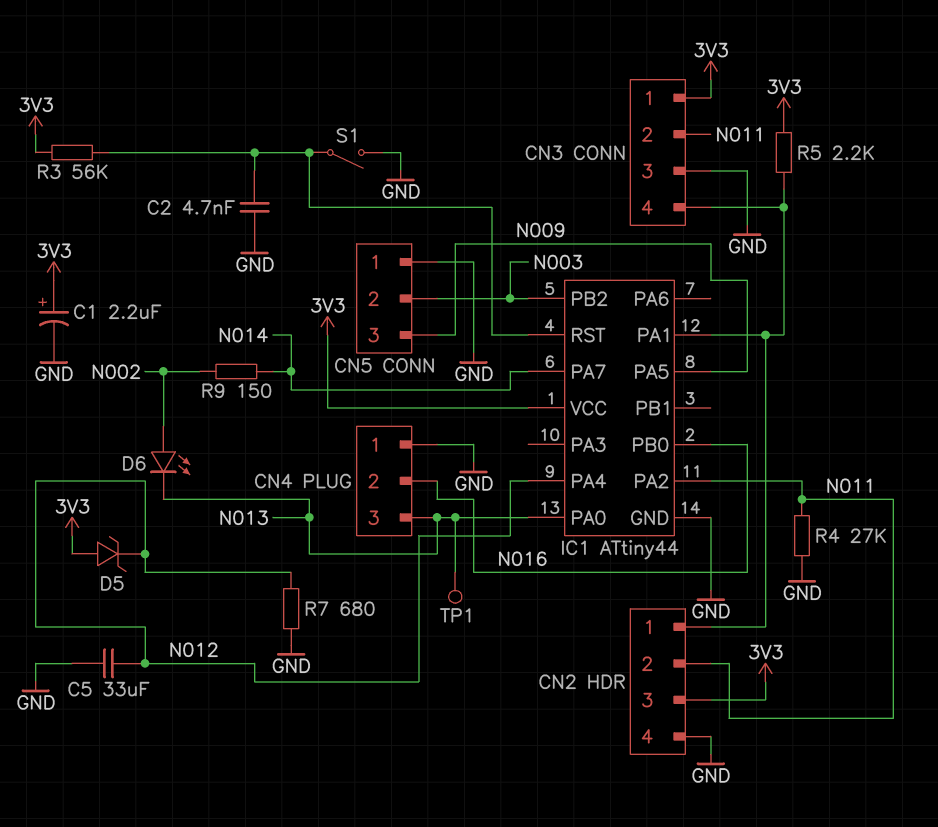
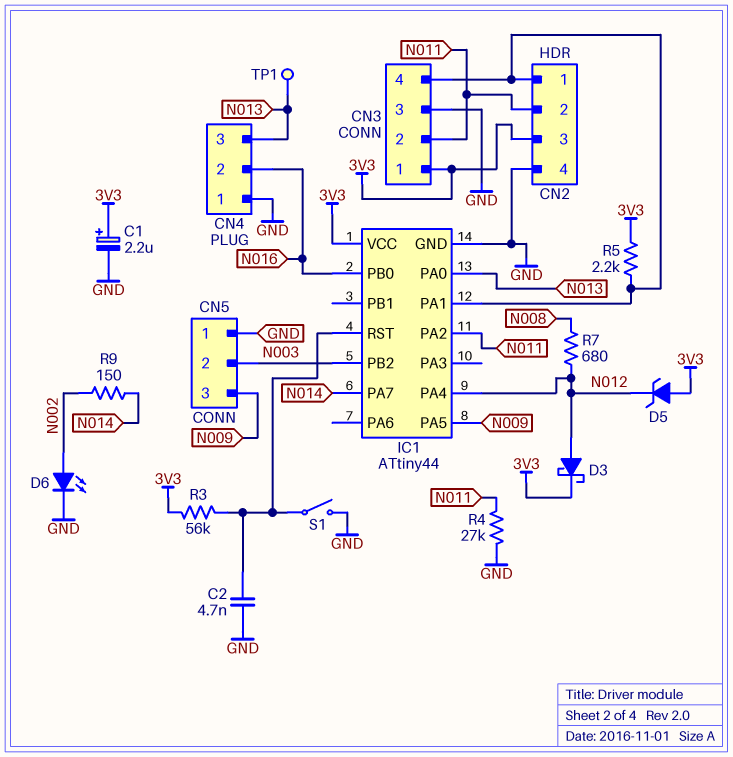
C5: 33uF (GND, N012) -> none
D3: none -> schottky (A N012, K 3V3)
D6: LED (A N002, K N013) -> LED (A N002, K GND)
R7: 680 (GND, N012) -> 680 (N008, N012)

